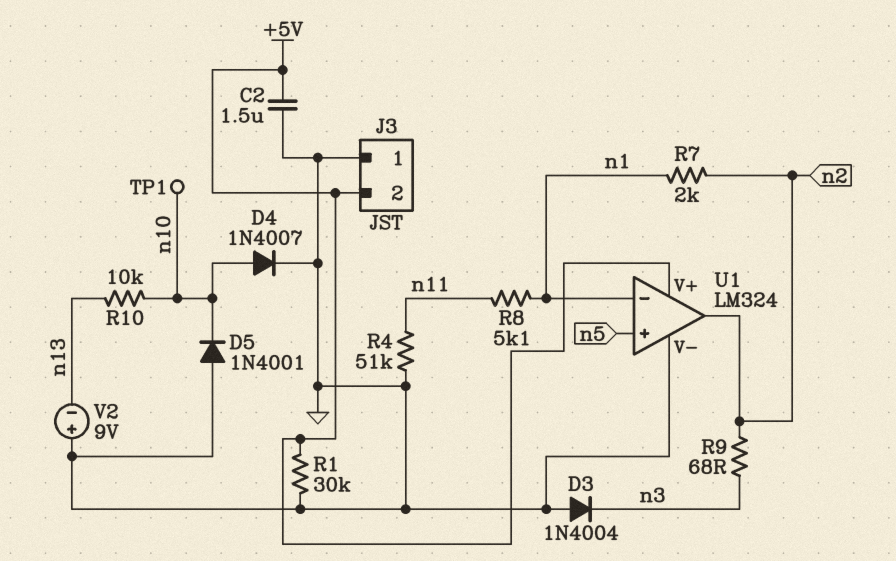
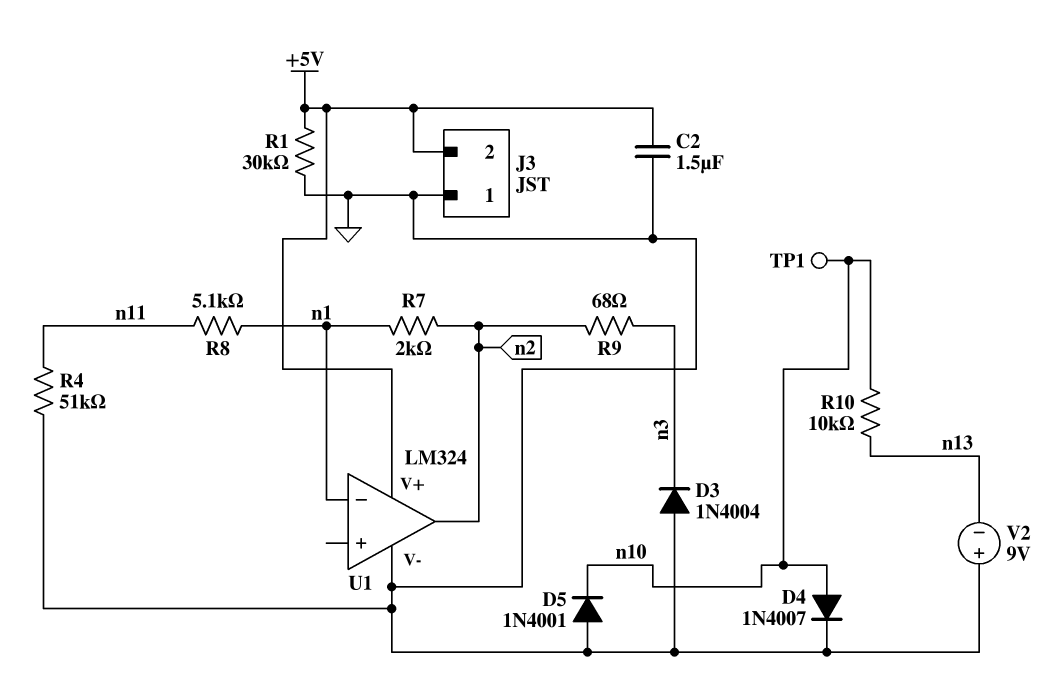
U1 pin in+: n5 -> none

